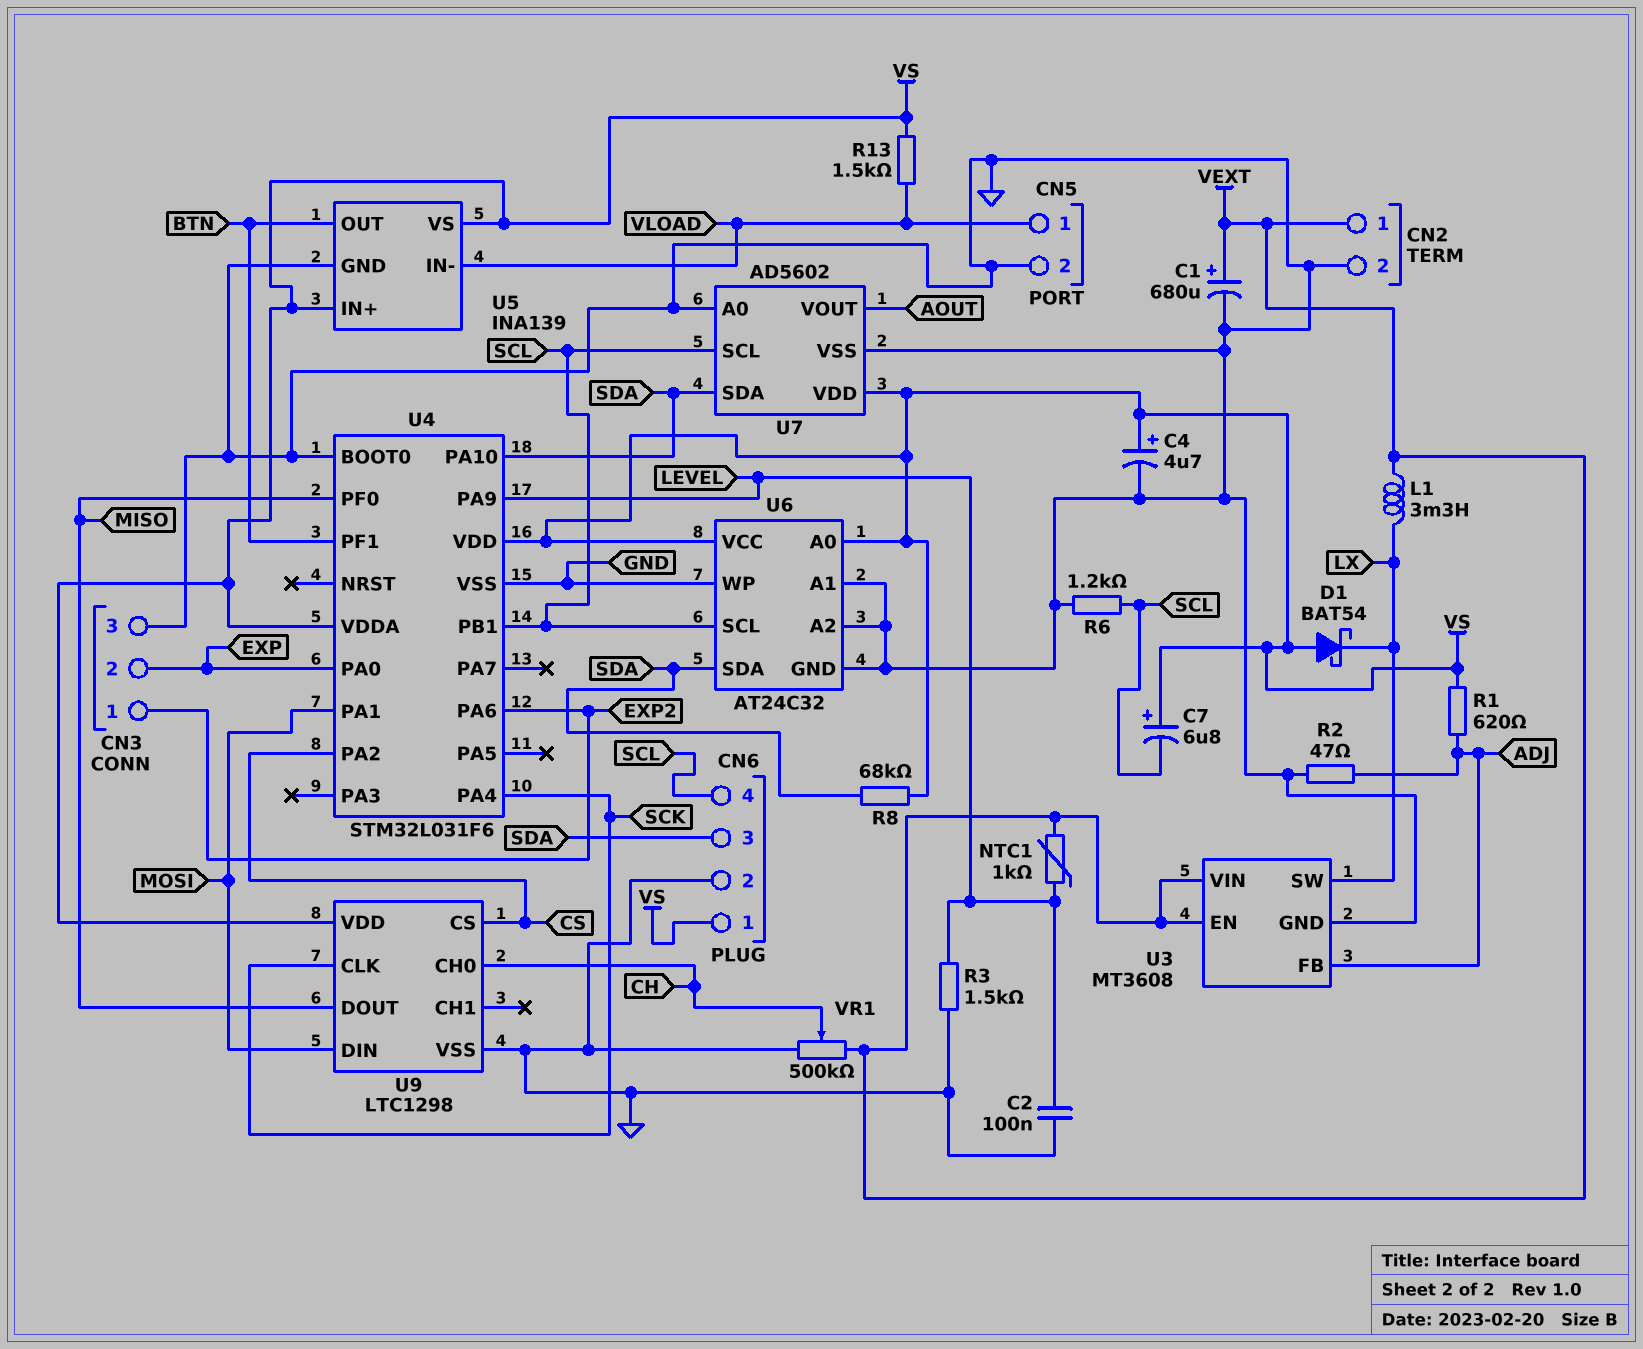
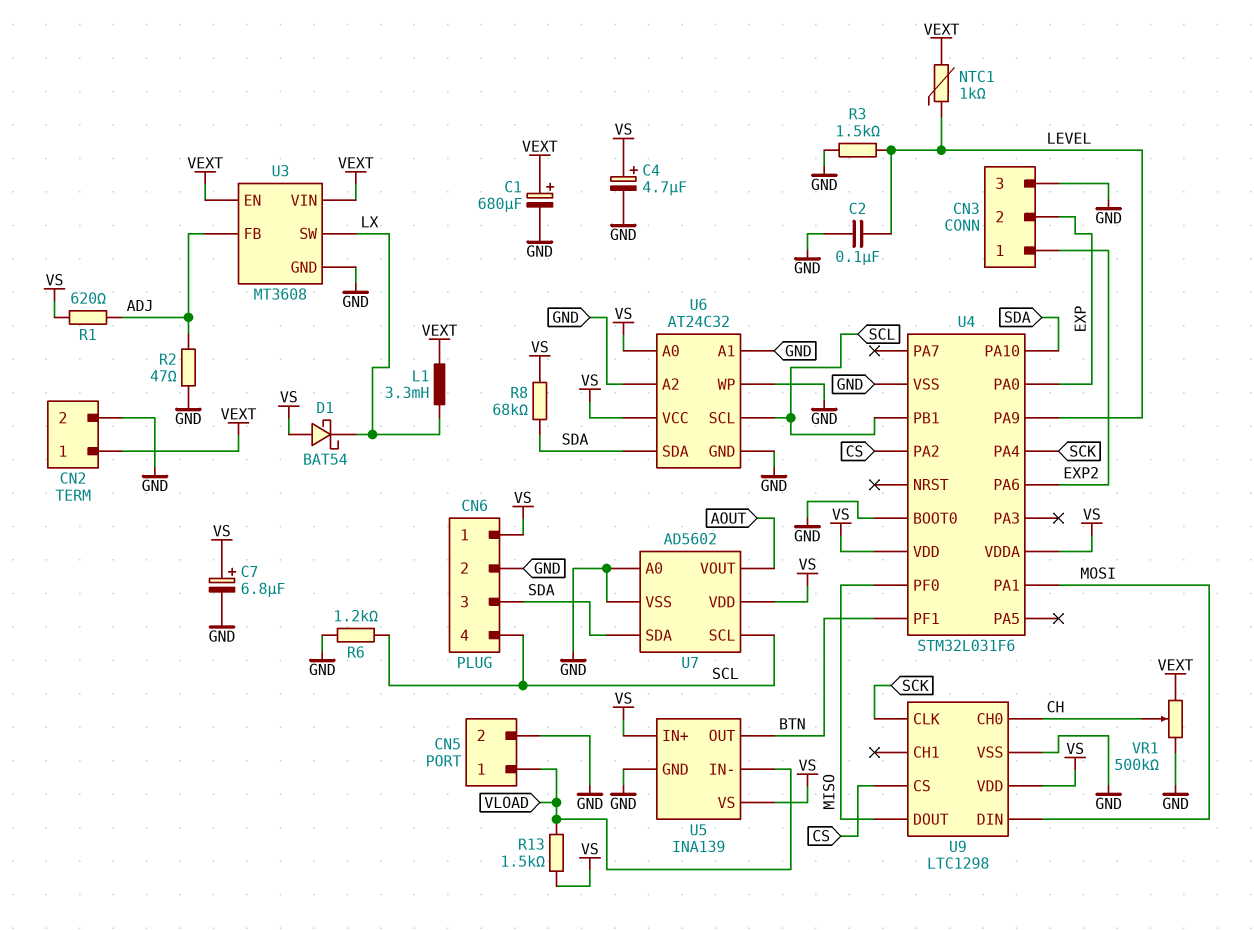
C7: 6.8uF (plus VS, minus SCL) -> 6.8uF (plus VS, minus GND)

